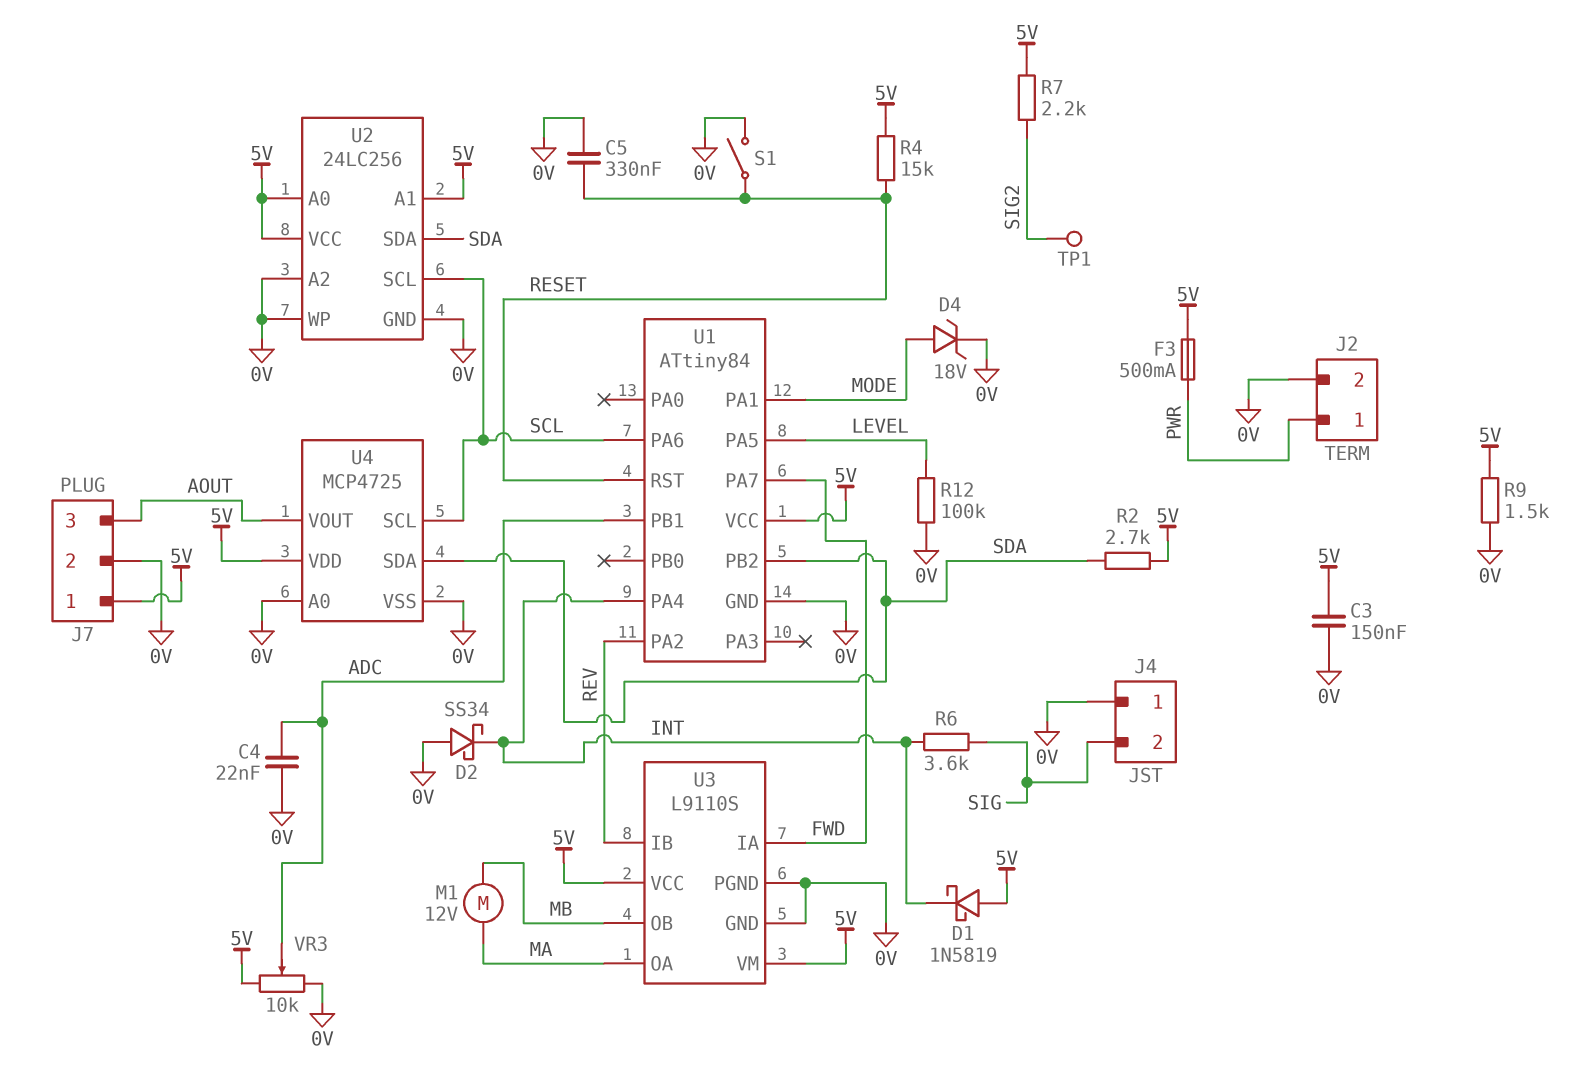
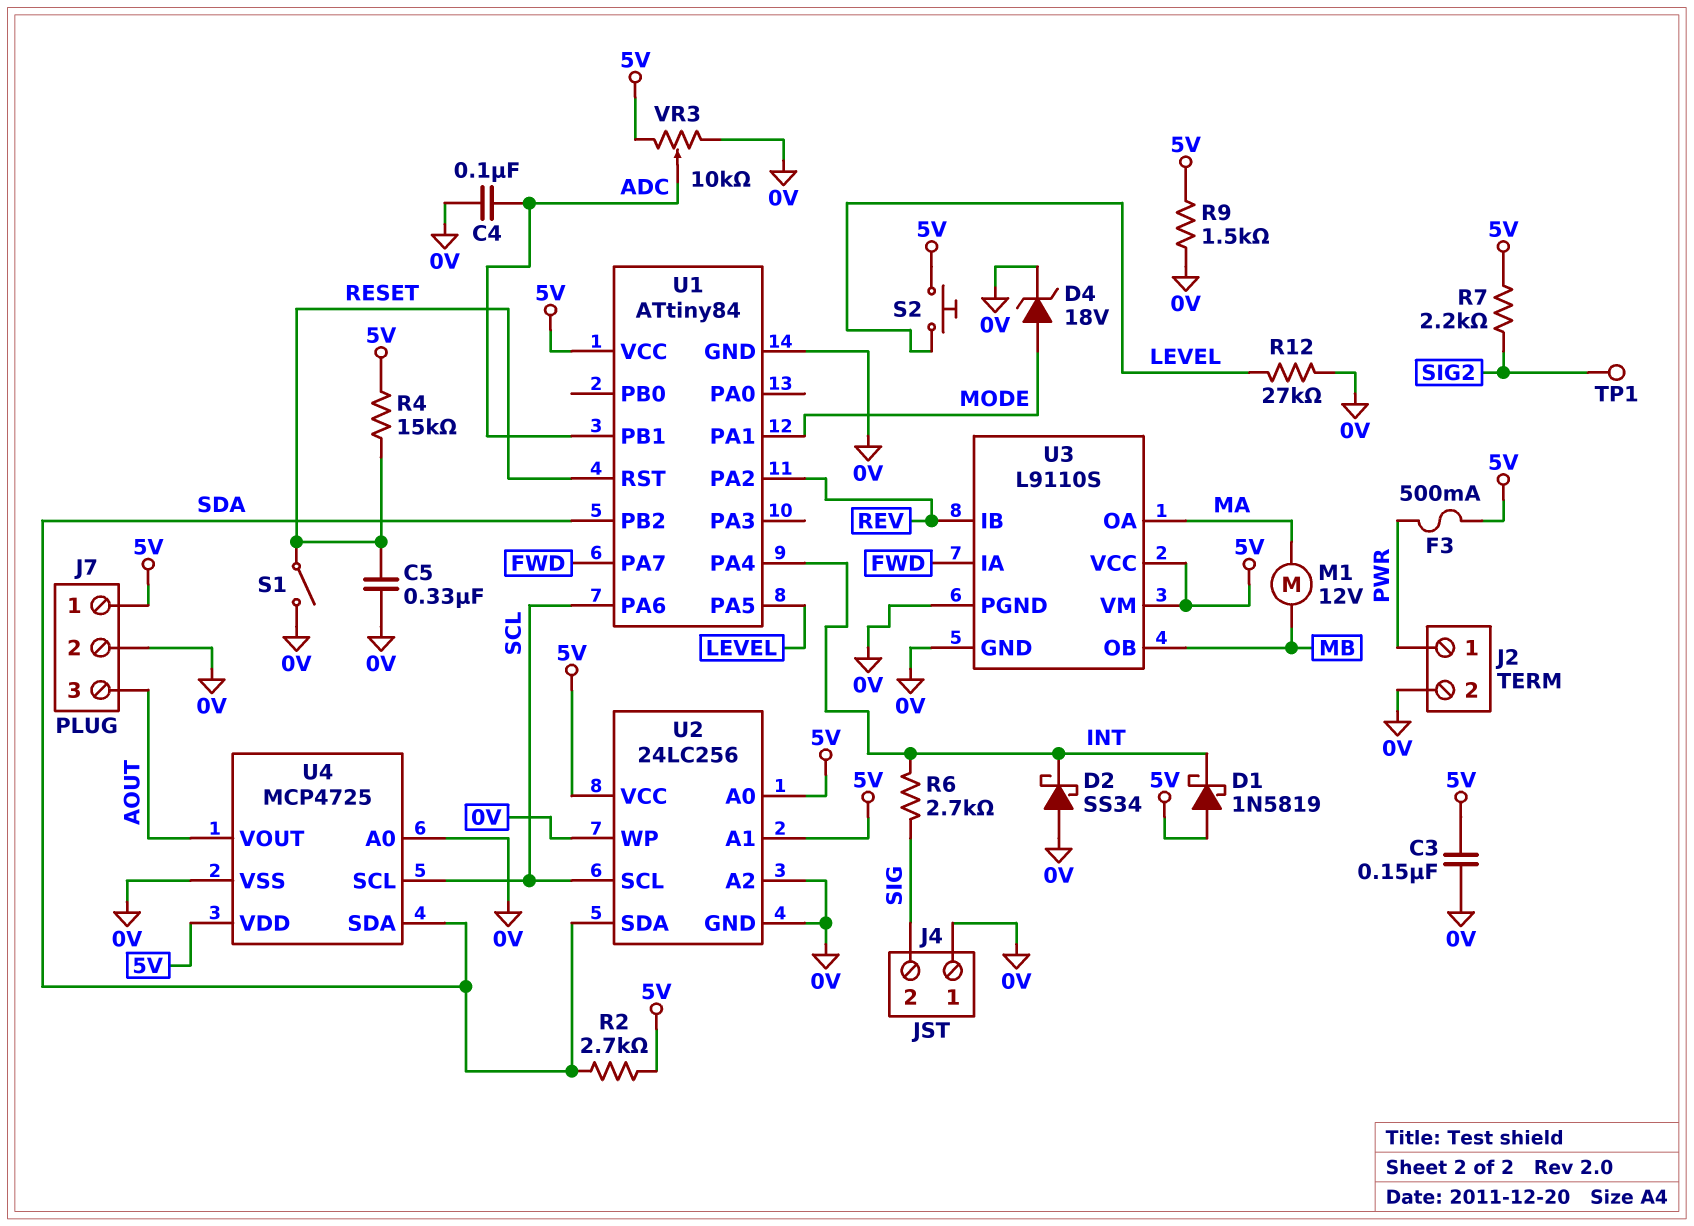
C4: 22nF (0V, ADC) -> 100nF (0V, ADC)
R6: 3.6k (INT, SIG) -> 2.7k (INT, SIG)
R12: 100k (0V, LEVEL) -> 27k (0V, LEVEL)
S2: none -> button (5V, LEVEL)

